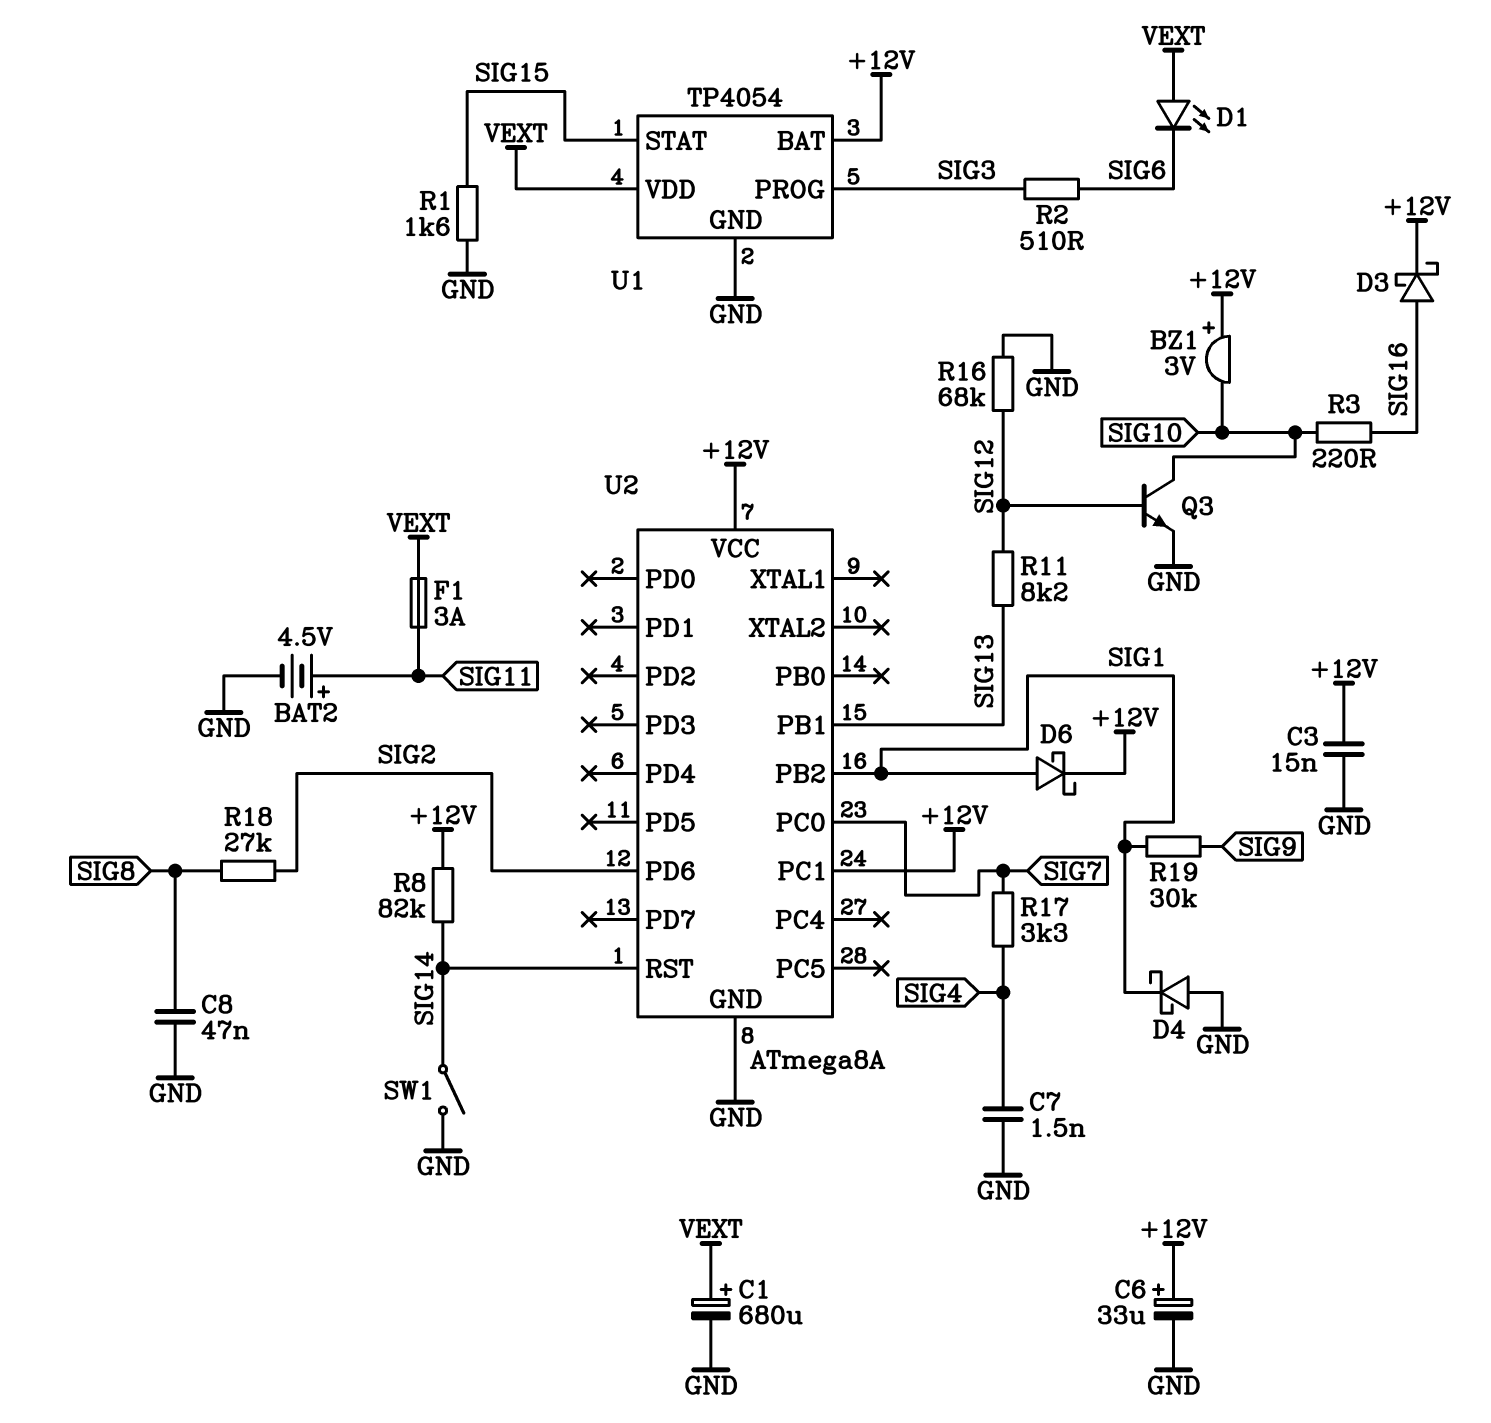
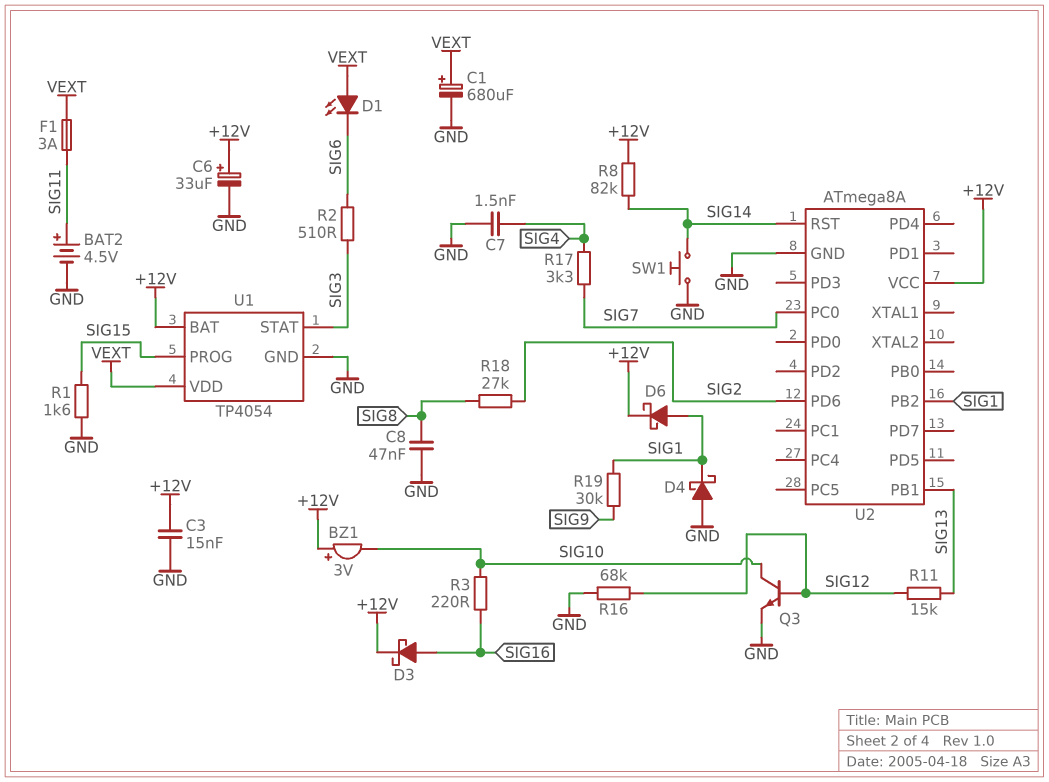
R11: 8.2k (SIG12, SIG13) -> 15k (SIG12, SIG13)
SW1: switch (GND, SIG14) -> button (GND, SIG14)
U1 pin PROG: SIG3 -> SIG15
U1 pin STAT: SIG15 -> SIG3
U2 pin PC1: +12V -> none

